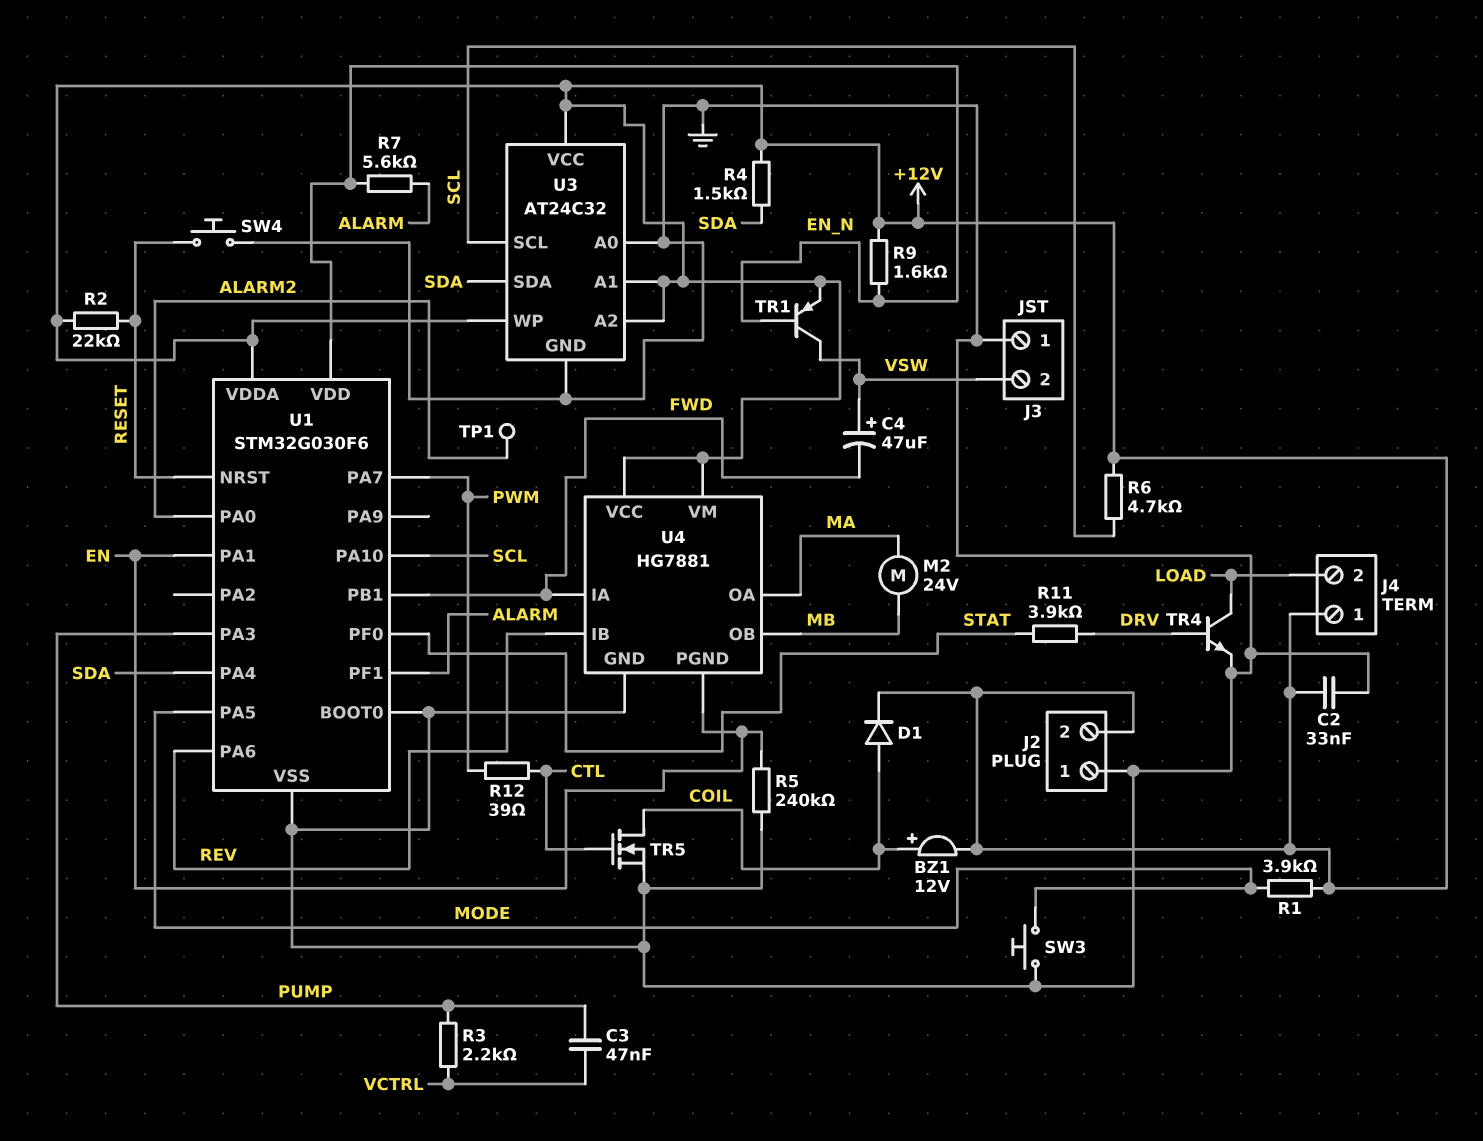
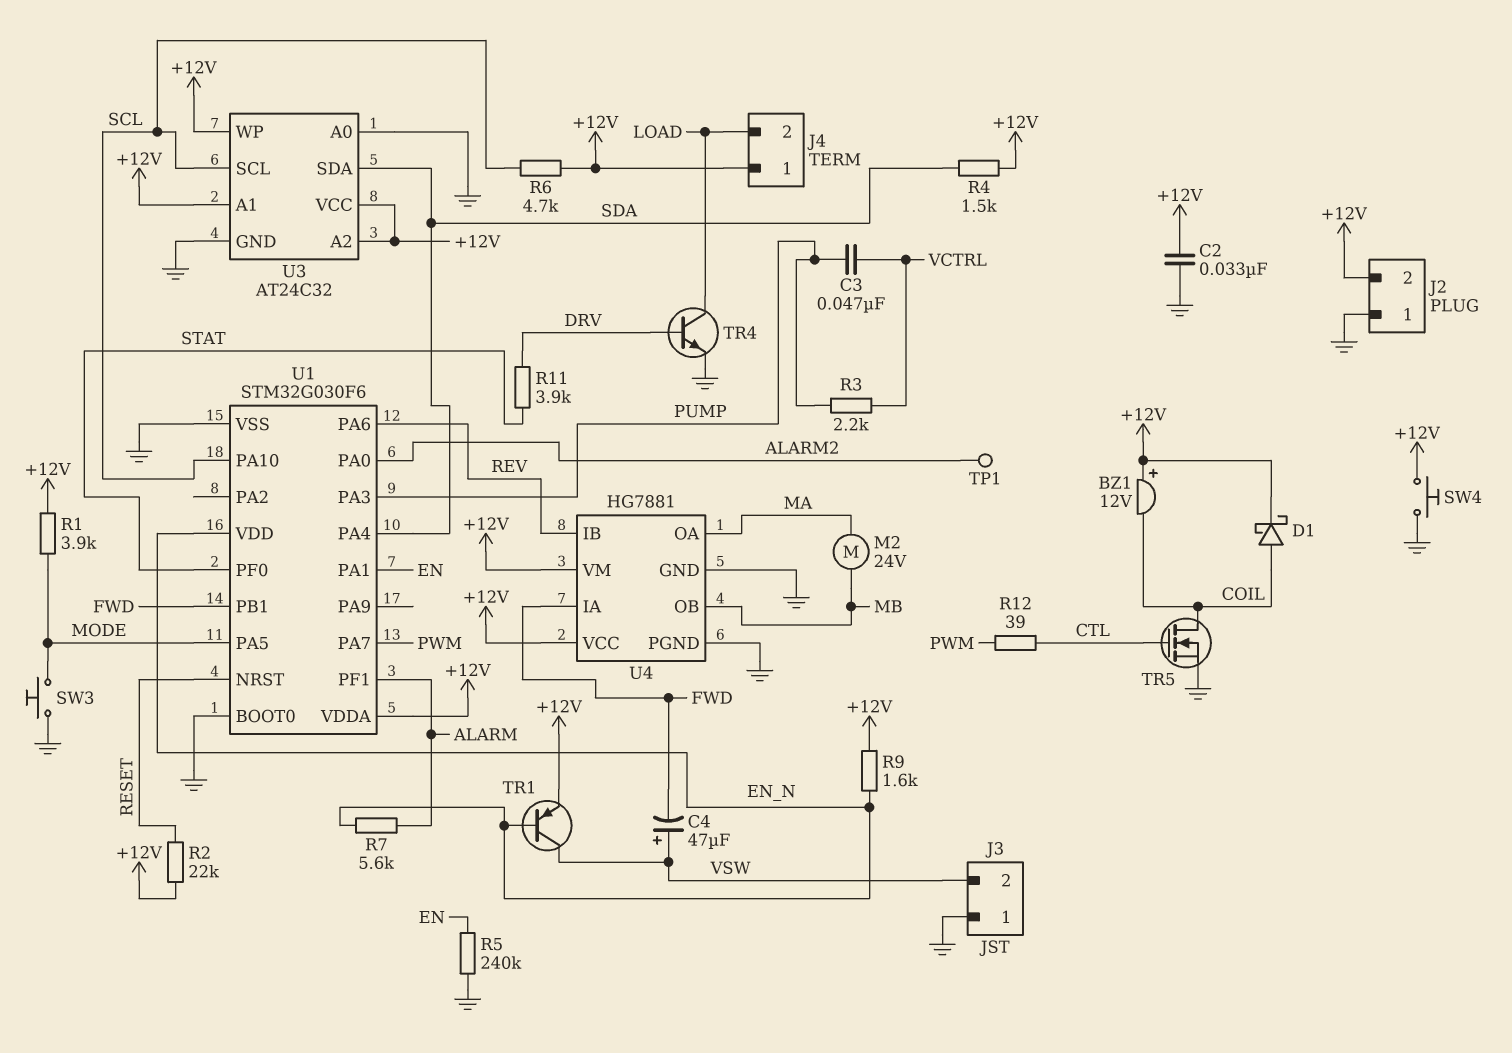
BZ1: buzzer 12V (plus COIL, minus +12V) -> buzzer 12V (plus +12V, minus COIL)
D1: diode (A COIL, K +12V) -> schottky (A COIL, K +12V)
SW4: button (GND, RESET) -> button (+12V, GND)
U4 pin PGND: EN -> GND

